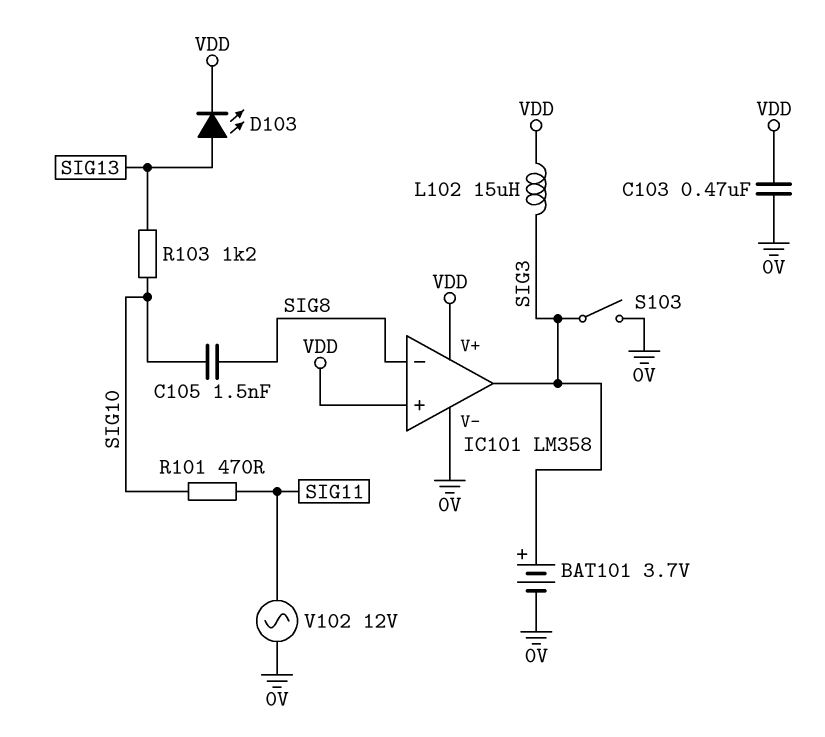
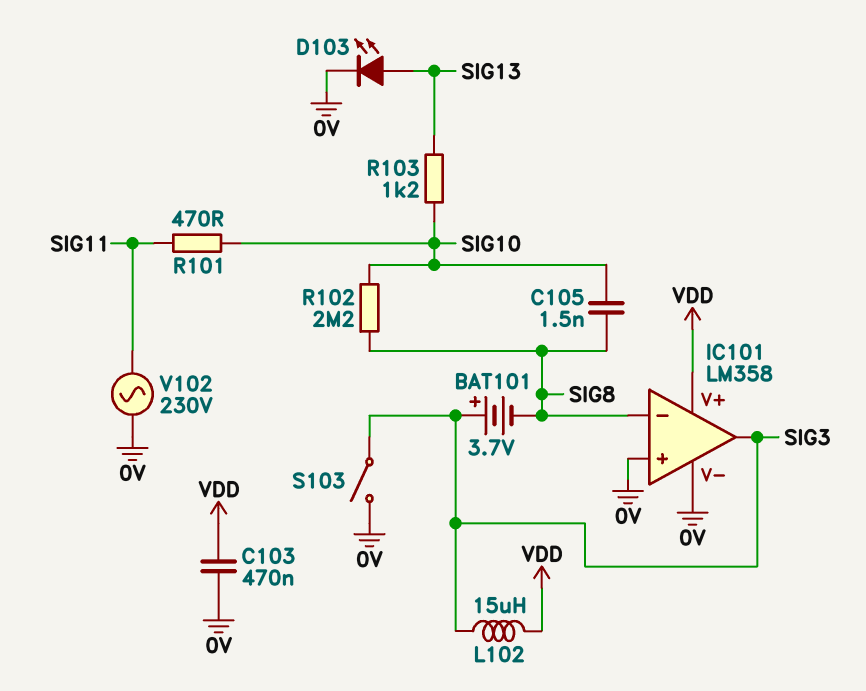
BAT101: 3.7V (plus SIG3, minus 0V) -> 3.7V (plus SIG3, minus SIG8)
D103: LED (A SIG13, K VDD) -> LED (A SIG13, K 0V)
IC101 pin in+: VDD -> 0V
R102: none -> 2.2M (SIG8, SIG10)
V102: AC 12V (0V, SIG11) -> AC 230V (0V, SIG11)

